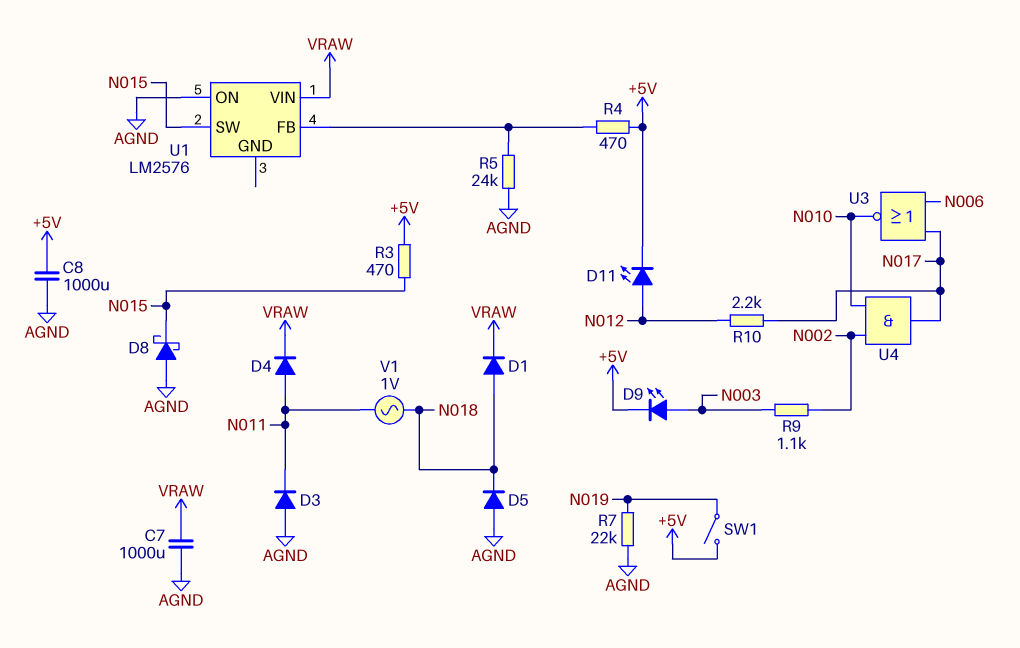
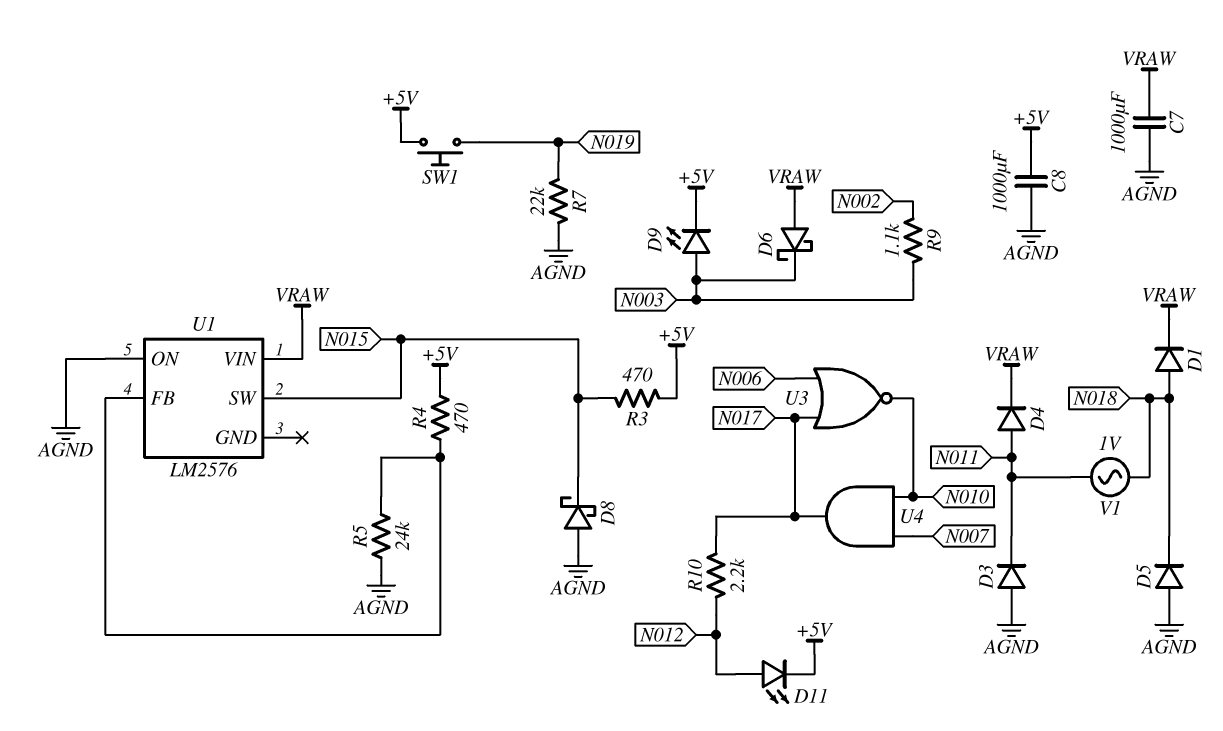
D6: none -> schottky (A VRAW, K N003)
SW1: switch (+5V, N019) -> button (+5V, N019)
U4: AND (in N002, in N010, out N017) -> AND (in N007, in N010, out N017)

